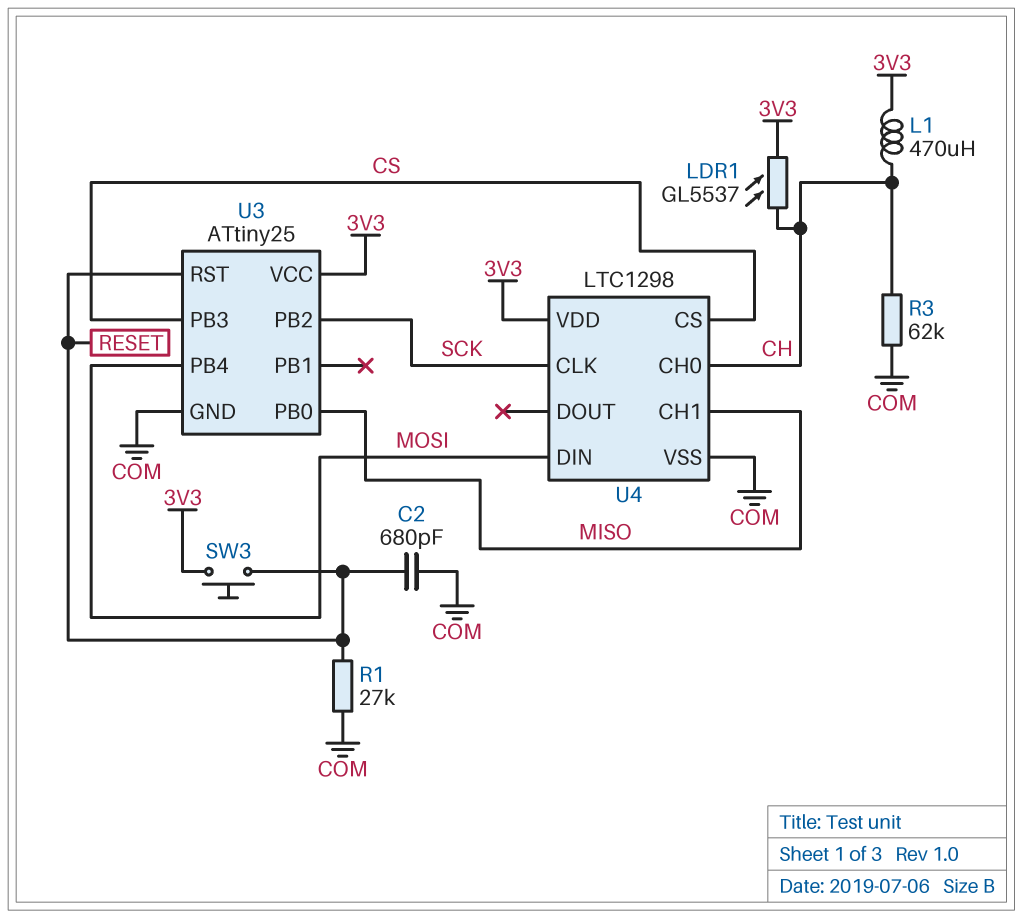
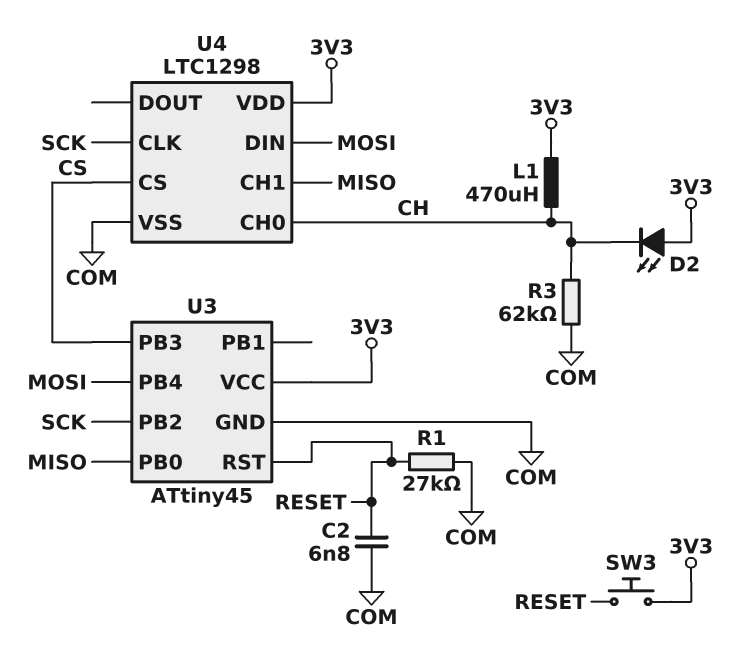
C2: 680pF (COM, RESET) -> 6.8nF (COM, RESET)
D2: none -> LED (A 3V3, K CH)
LDR1: GL5537 (3V3, CH) -> none
U3: ATtiny25 -> ATtiny45

